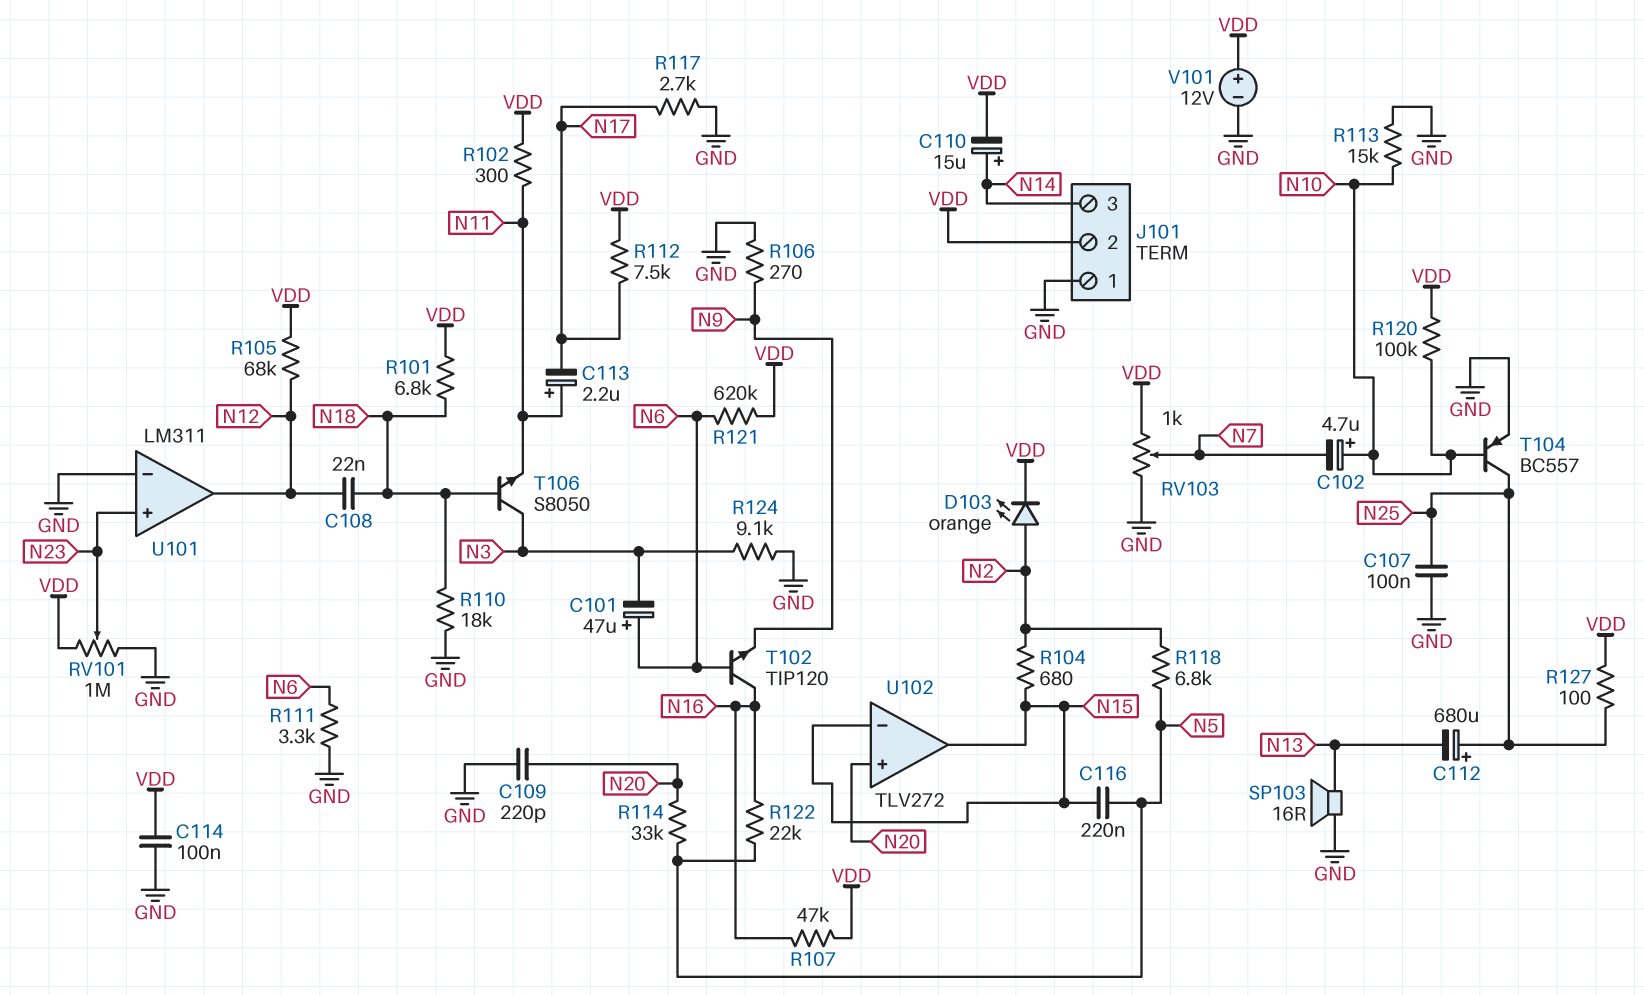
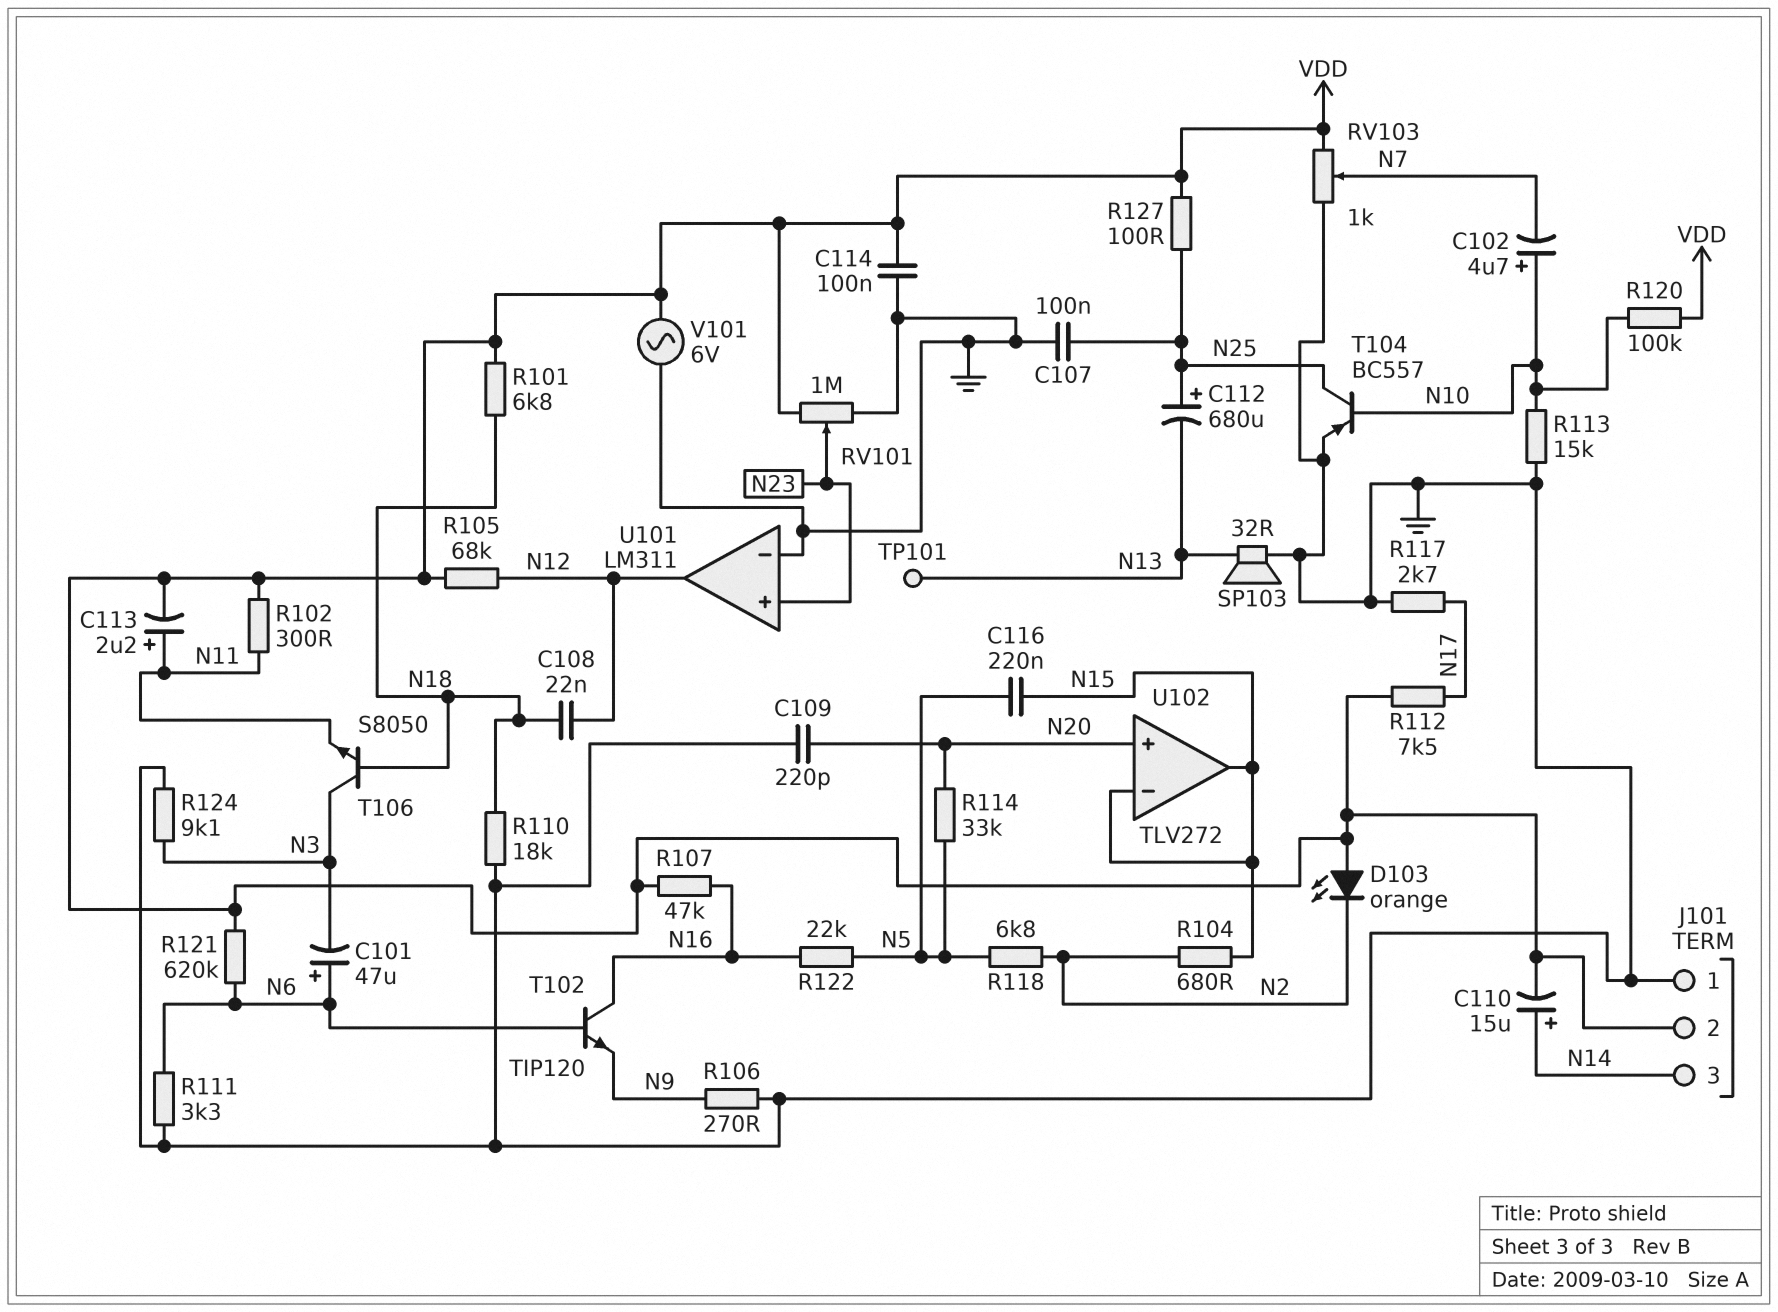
C113: 2.2uF (plus N11, minus N17) -> 2.2uF (plus N11, minus VDD)
D103: LED orange (A N2, K VDD) -> LED orange (A VDD, K N2)
SP103: speaker 16R (GND, N13) -> speaker 32R (GND, N13)
TP101: none -> test point (N13)
V101: 12V (plus VDD, minus GND) -> AC 6V (GND, VDD)

